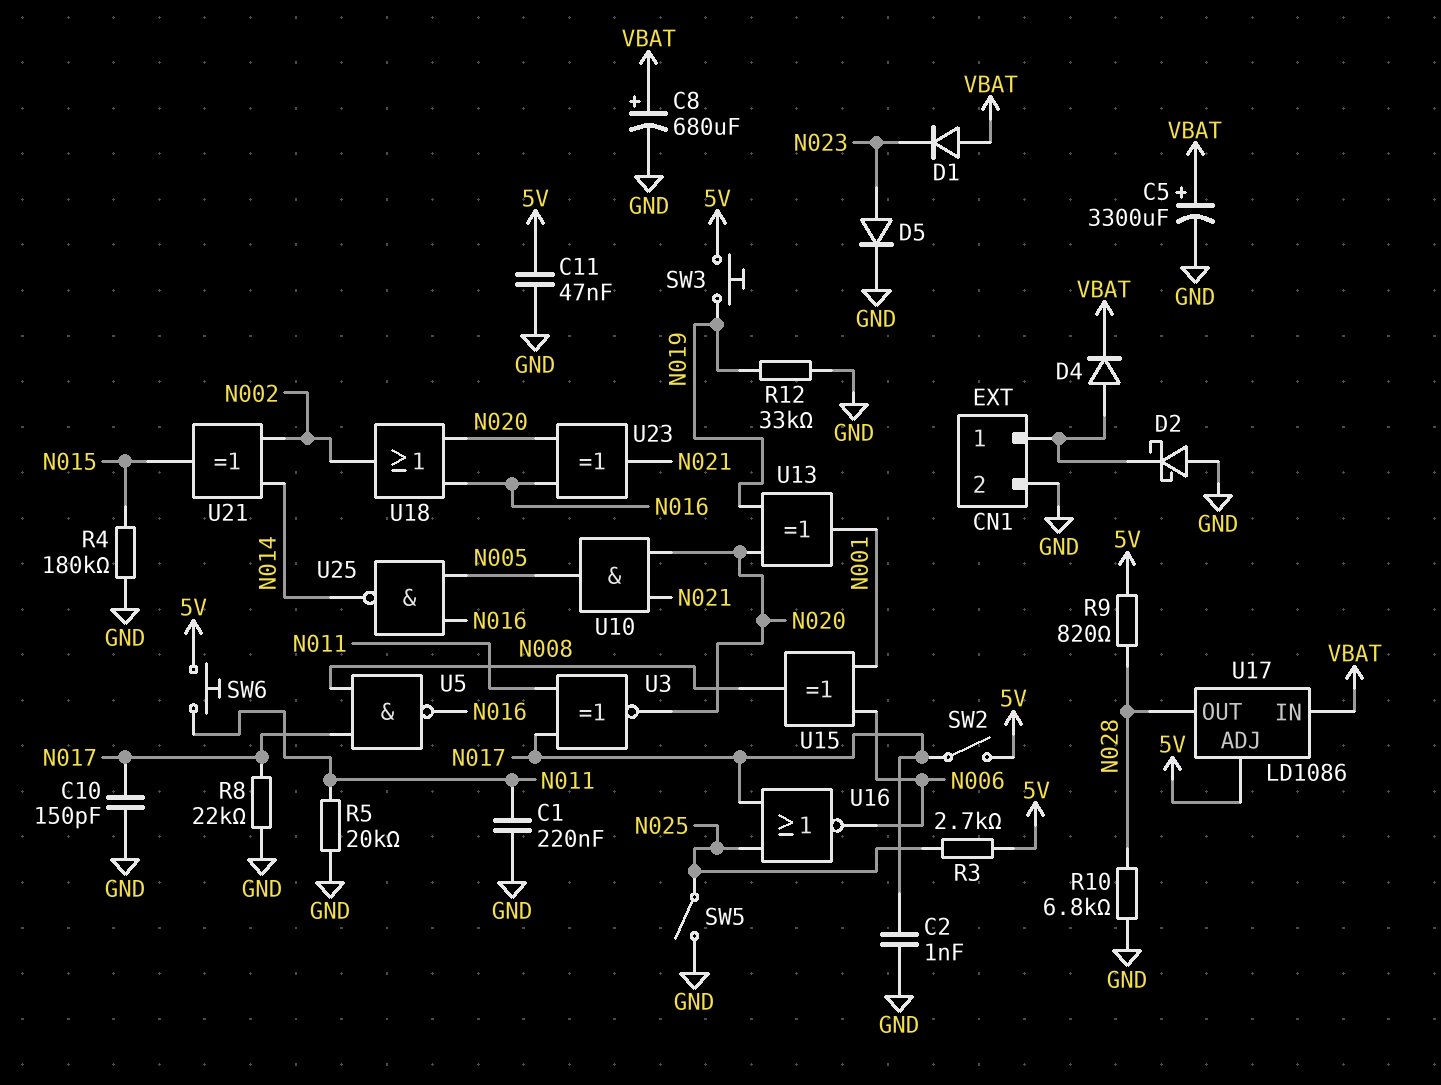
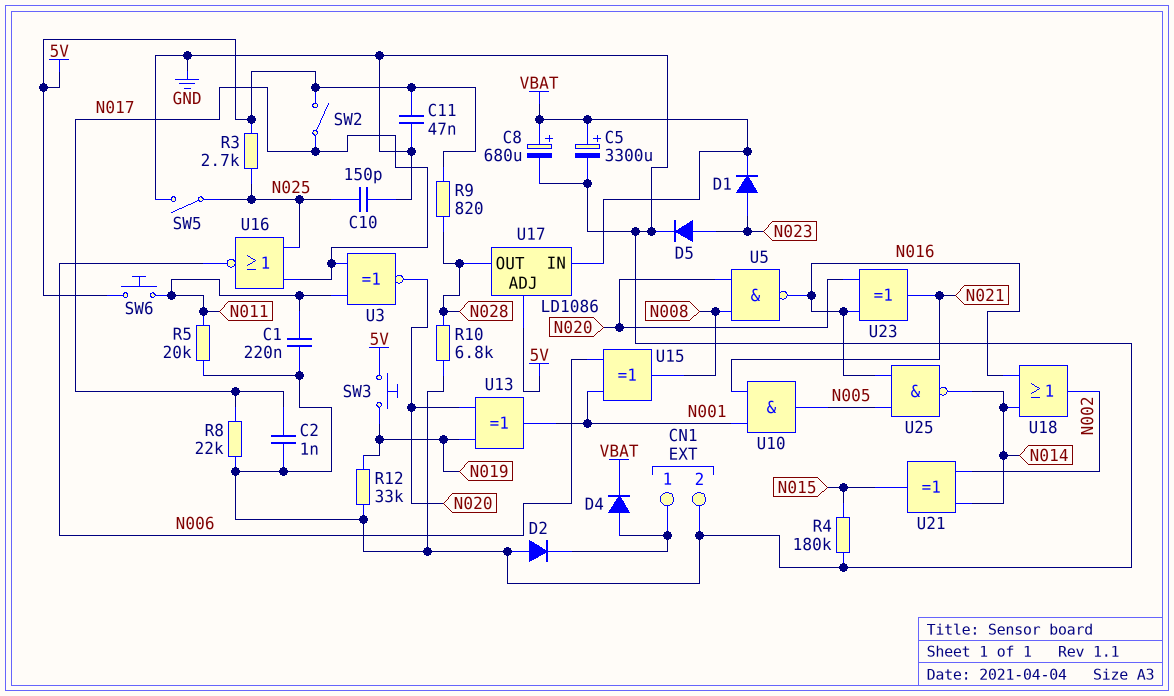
C10: 150pF (GND, N017) -> 150pF (GND, N025)
D1: diode (A VBAT, K N023) -> diode (A N023, K VBAT)
D2: schottky (A GND, K CN1/1) -> diode (A GND, K CN1/1)
U5: NAND (in N008, in N017, out N016) -> NAND (in N008, in N020, out N016)
U10: AND (in N020, in N021, out N005) -> AND (in N001, in N021, out N005)
U18: OR (in N016, in N020, out N002) -> OR (in N014, in N016, out N002)

